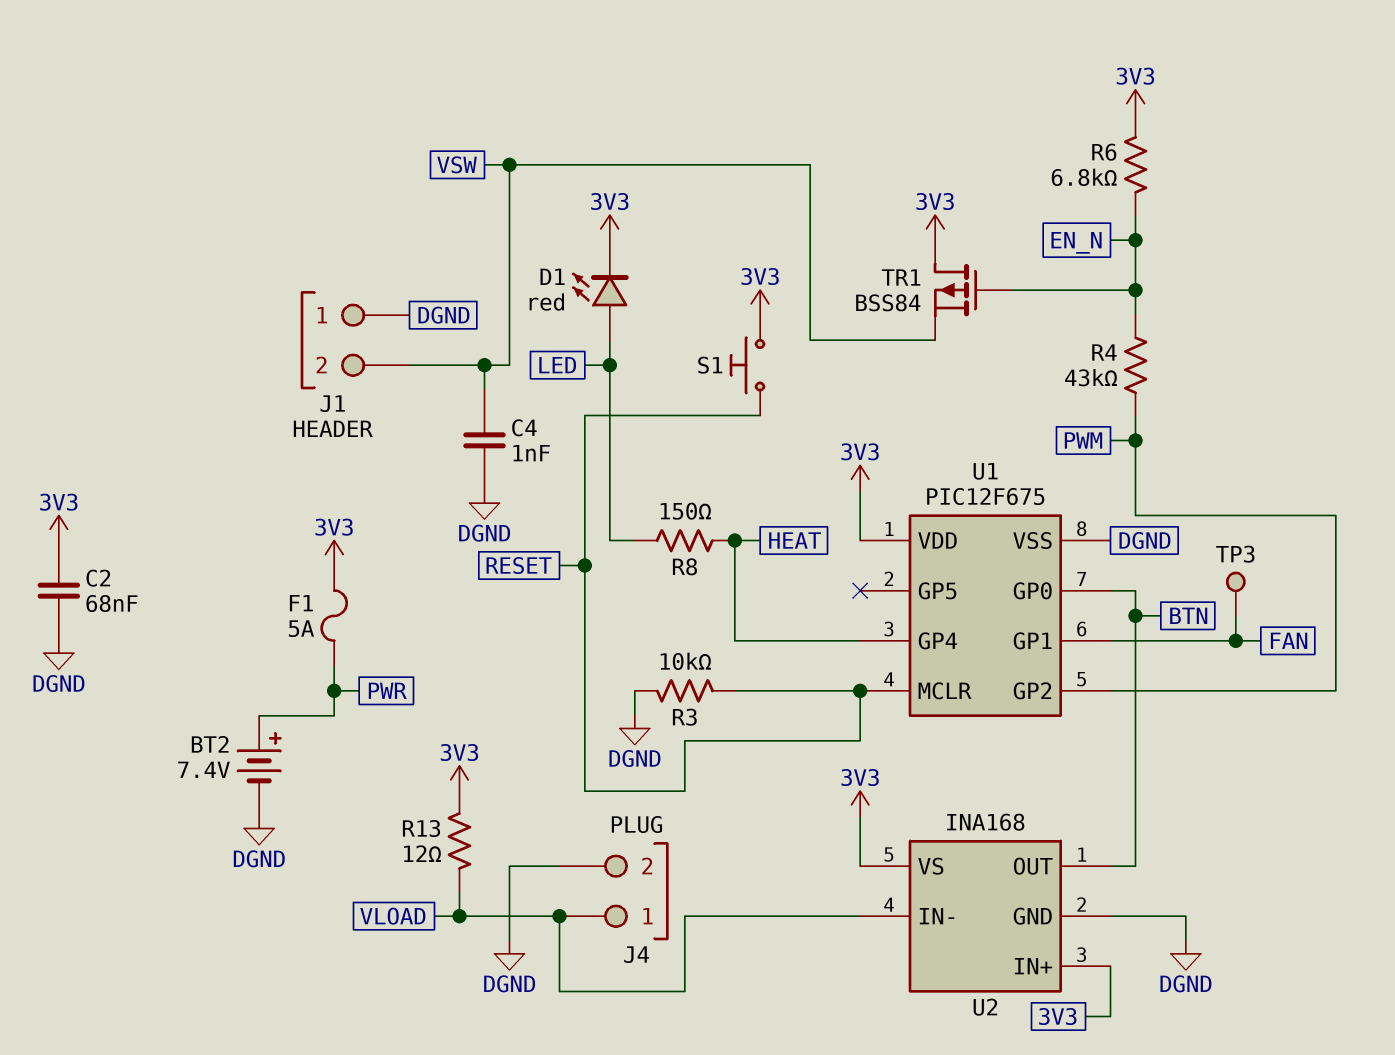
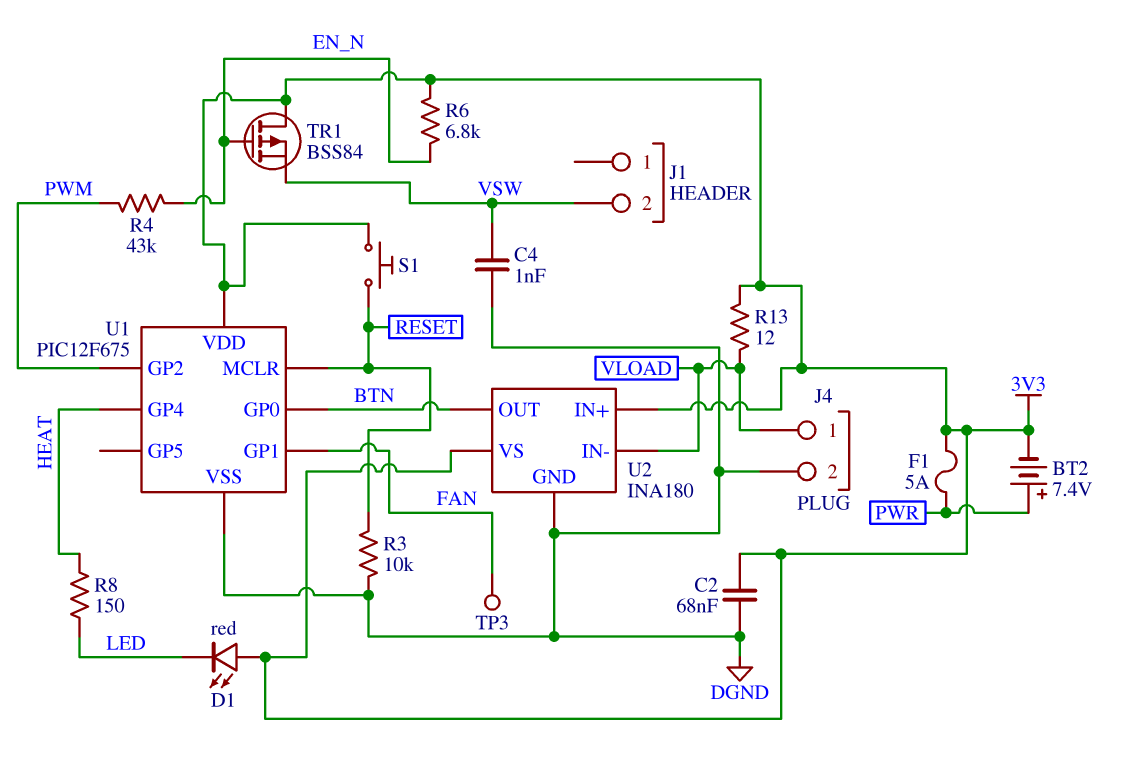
BT2: 7.4V (plus PWR, minus DGND) -> 7.4V (plus PWR, minus 3V3)
D1: LED red (A LED, K 3V3) -> LED red (A 3V3, K LED)
J1 pin 1: DGND -> none
U2: INA168 -> INA180

